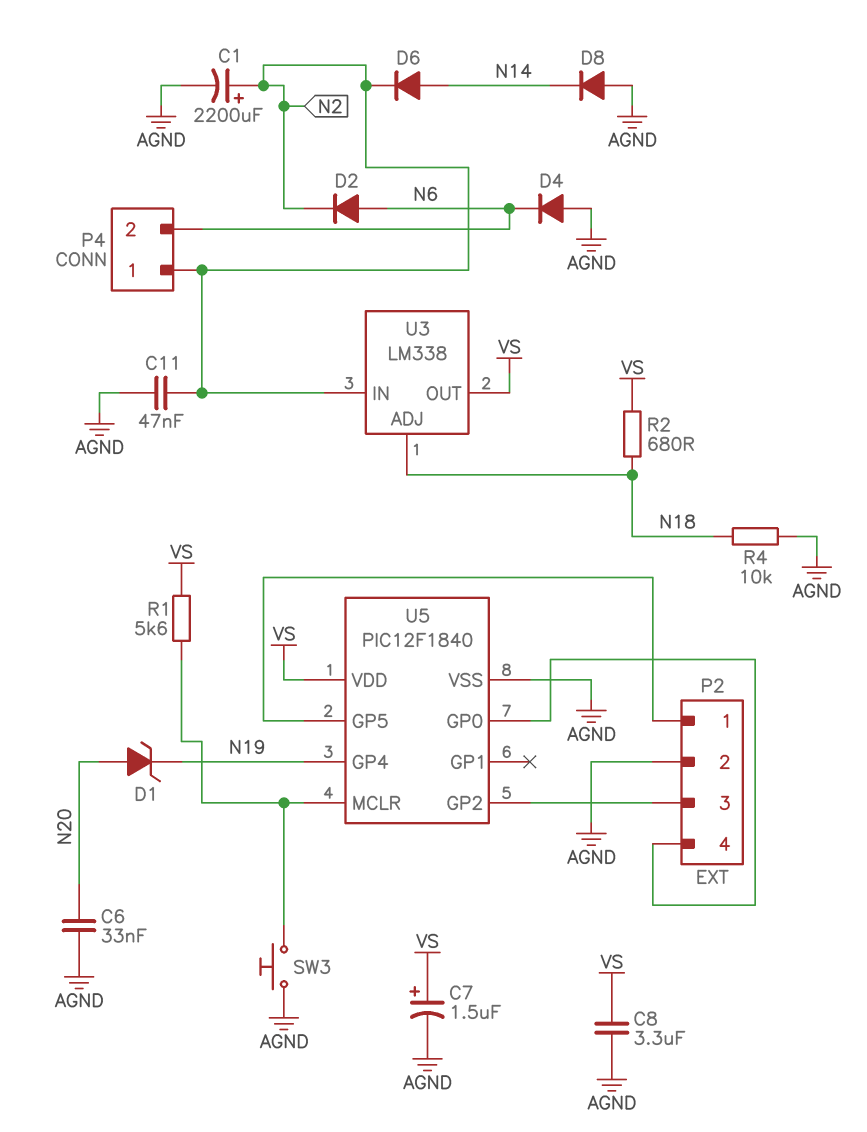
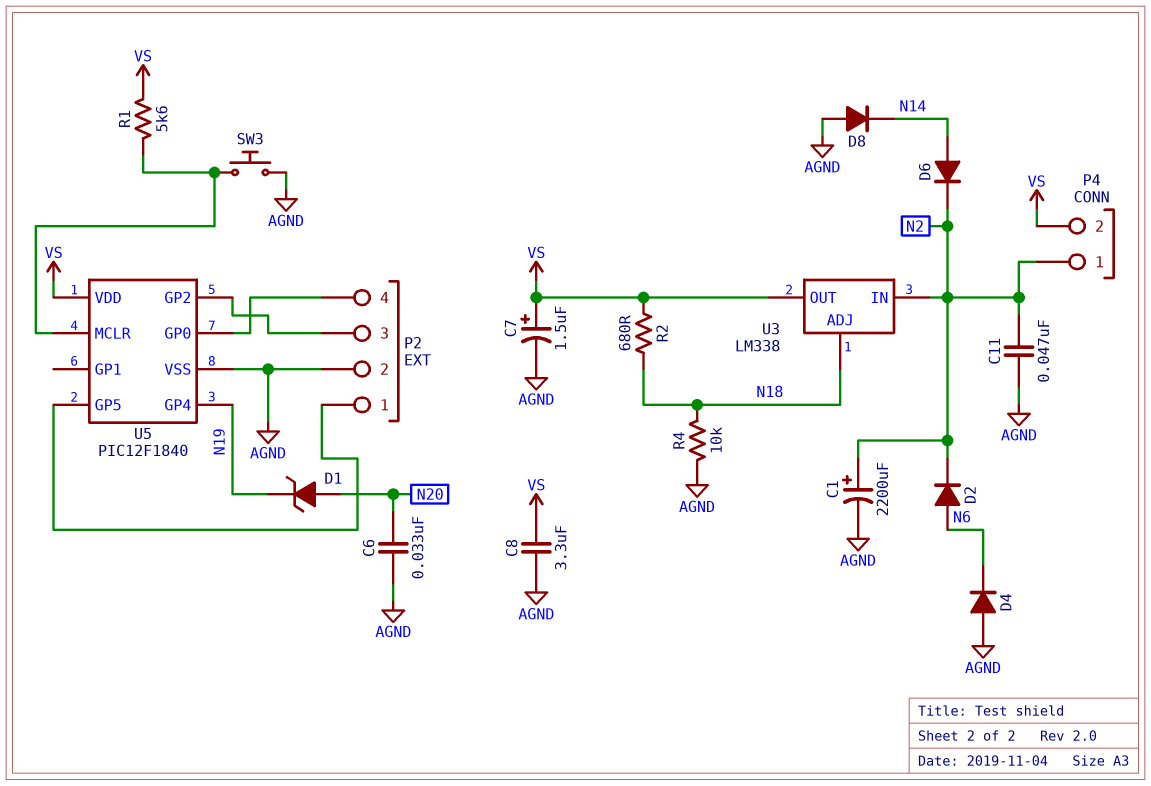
P4 pin 2: N6 -> VS

